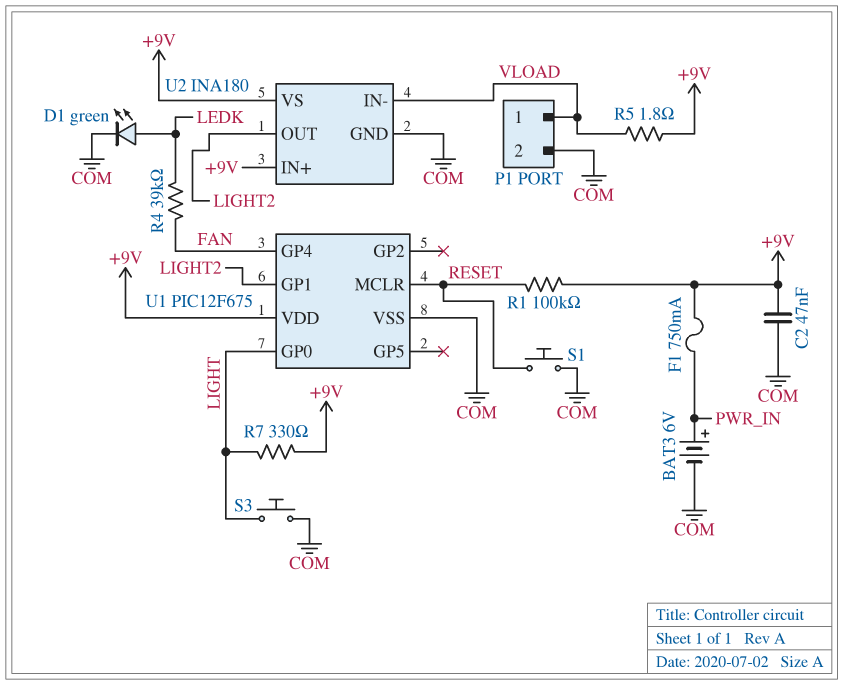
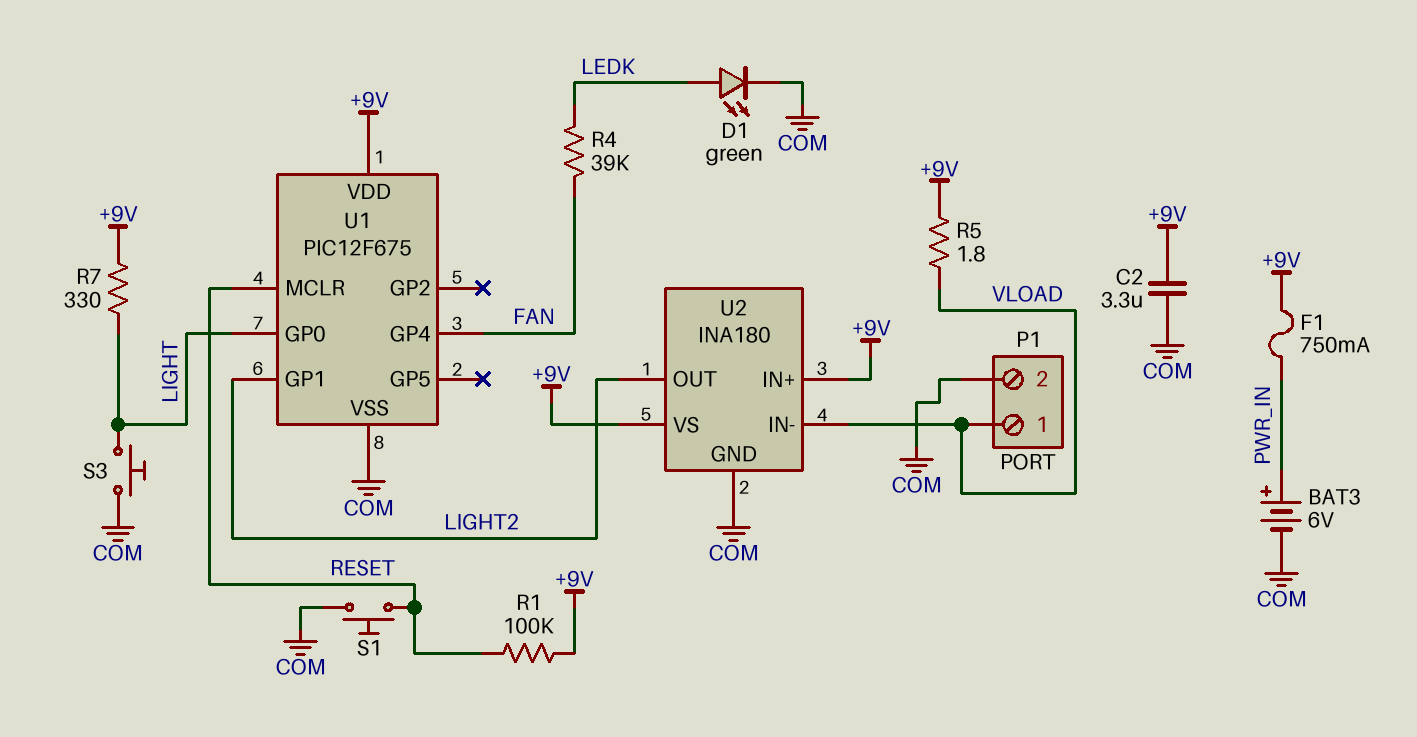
C2: 47nF (+9V, COM) -> 3.3uF (+9V, COM)

